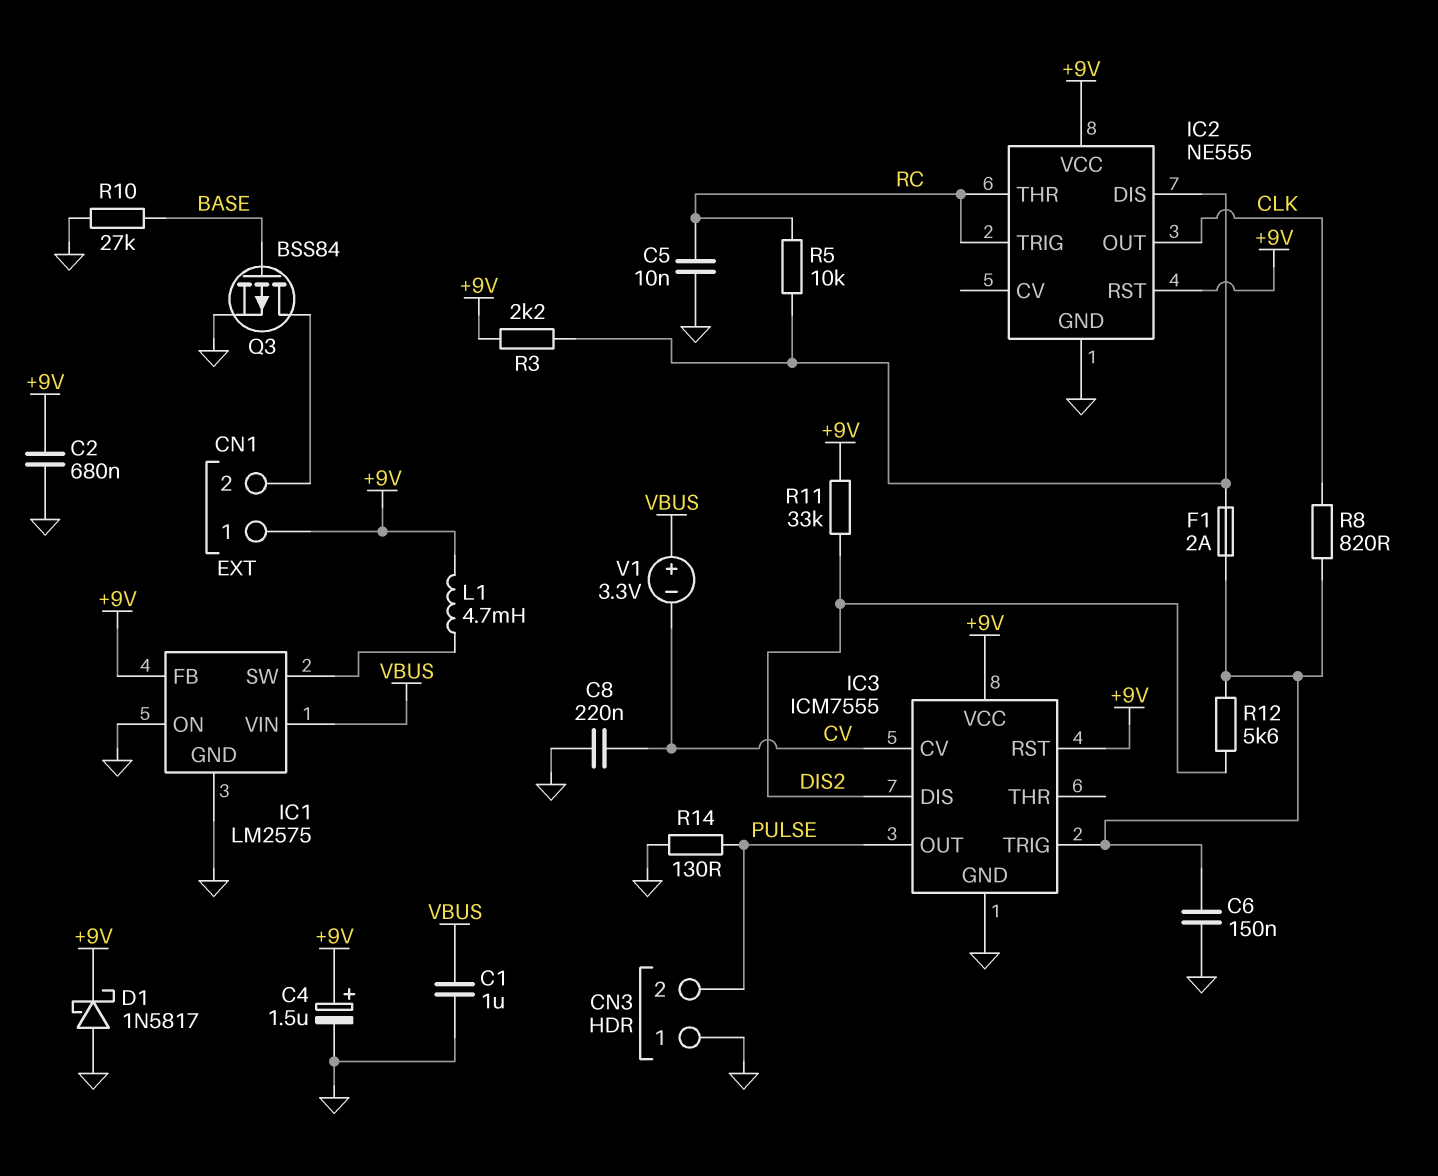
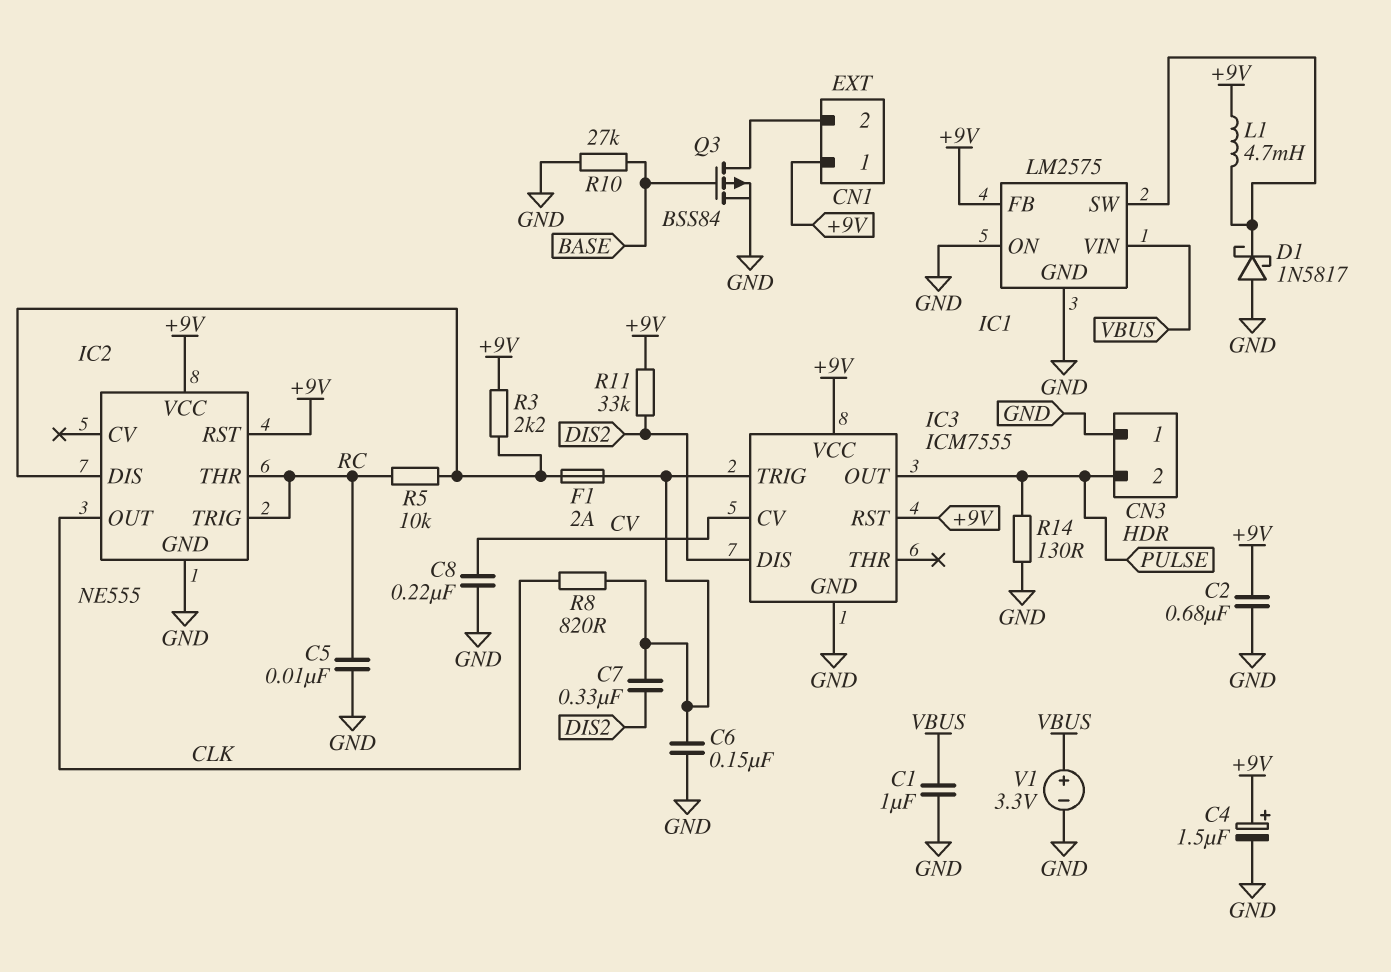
C7: none -> 330nF (DIS2, IC3/TRIG)
D1: schottky 1N5817 (A GND, K +9V) -> schottky 1N5817 (A GND, K IC1/SW)
R12: 5.6k (DIS2, IC3/TRIG) -> none
V1: 3.3V (plus VBUS, minus CV) -> 3.3V (plus VBUS, minus GND)

